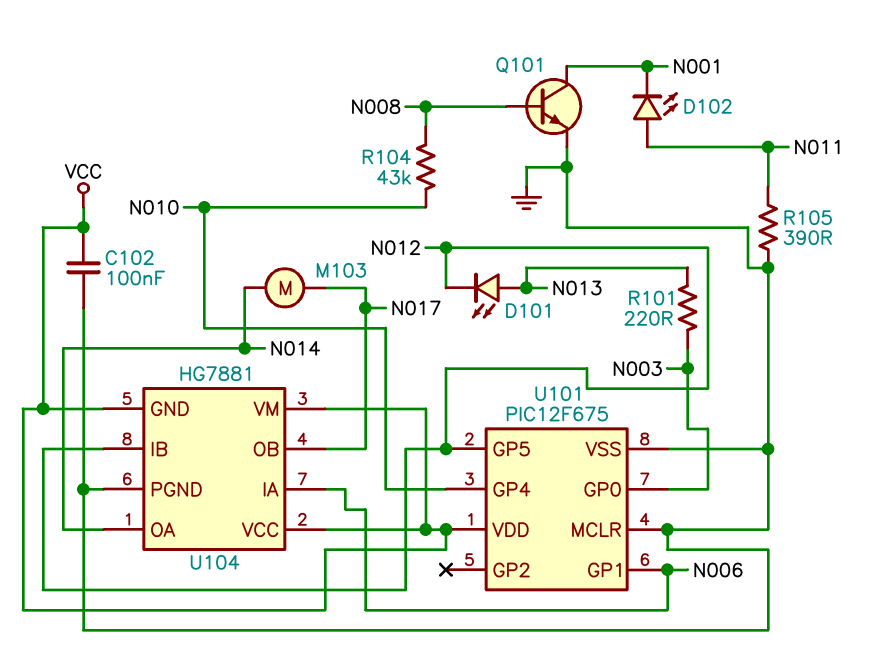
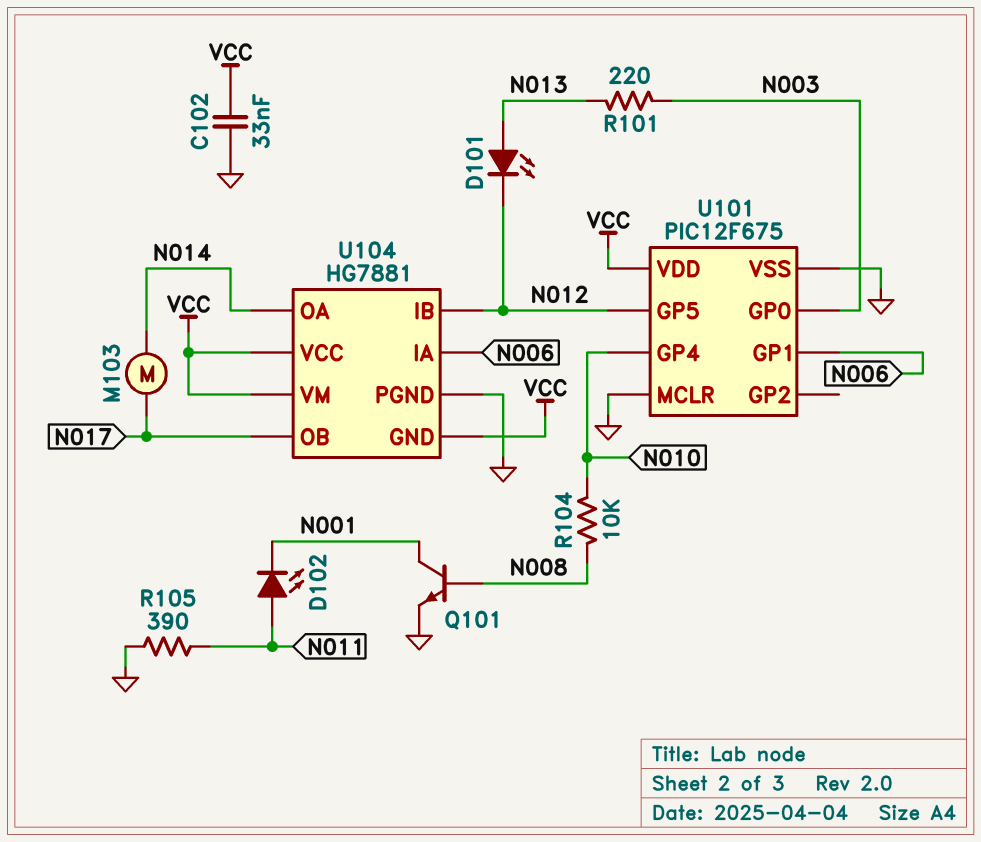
C102: 100nF (GND, VCC) -> 33nF (GND, VCC)
R104: 43k (N008, N010) -> 10k (N008, N010)

